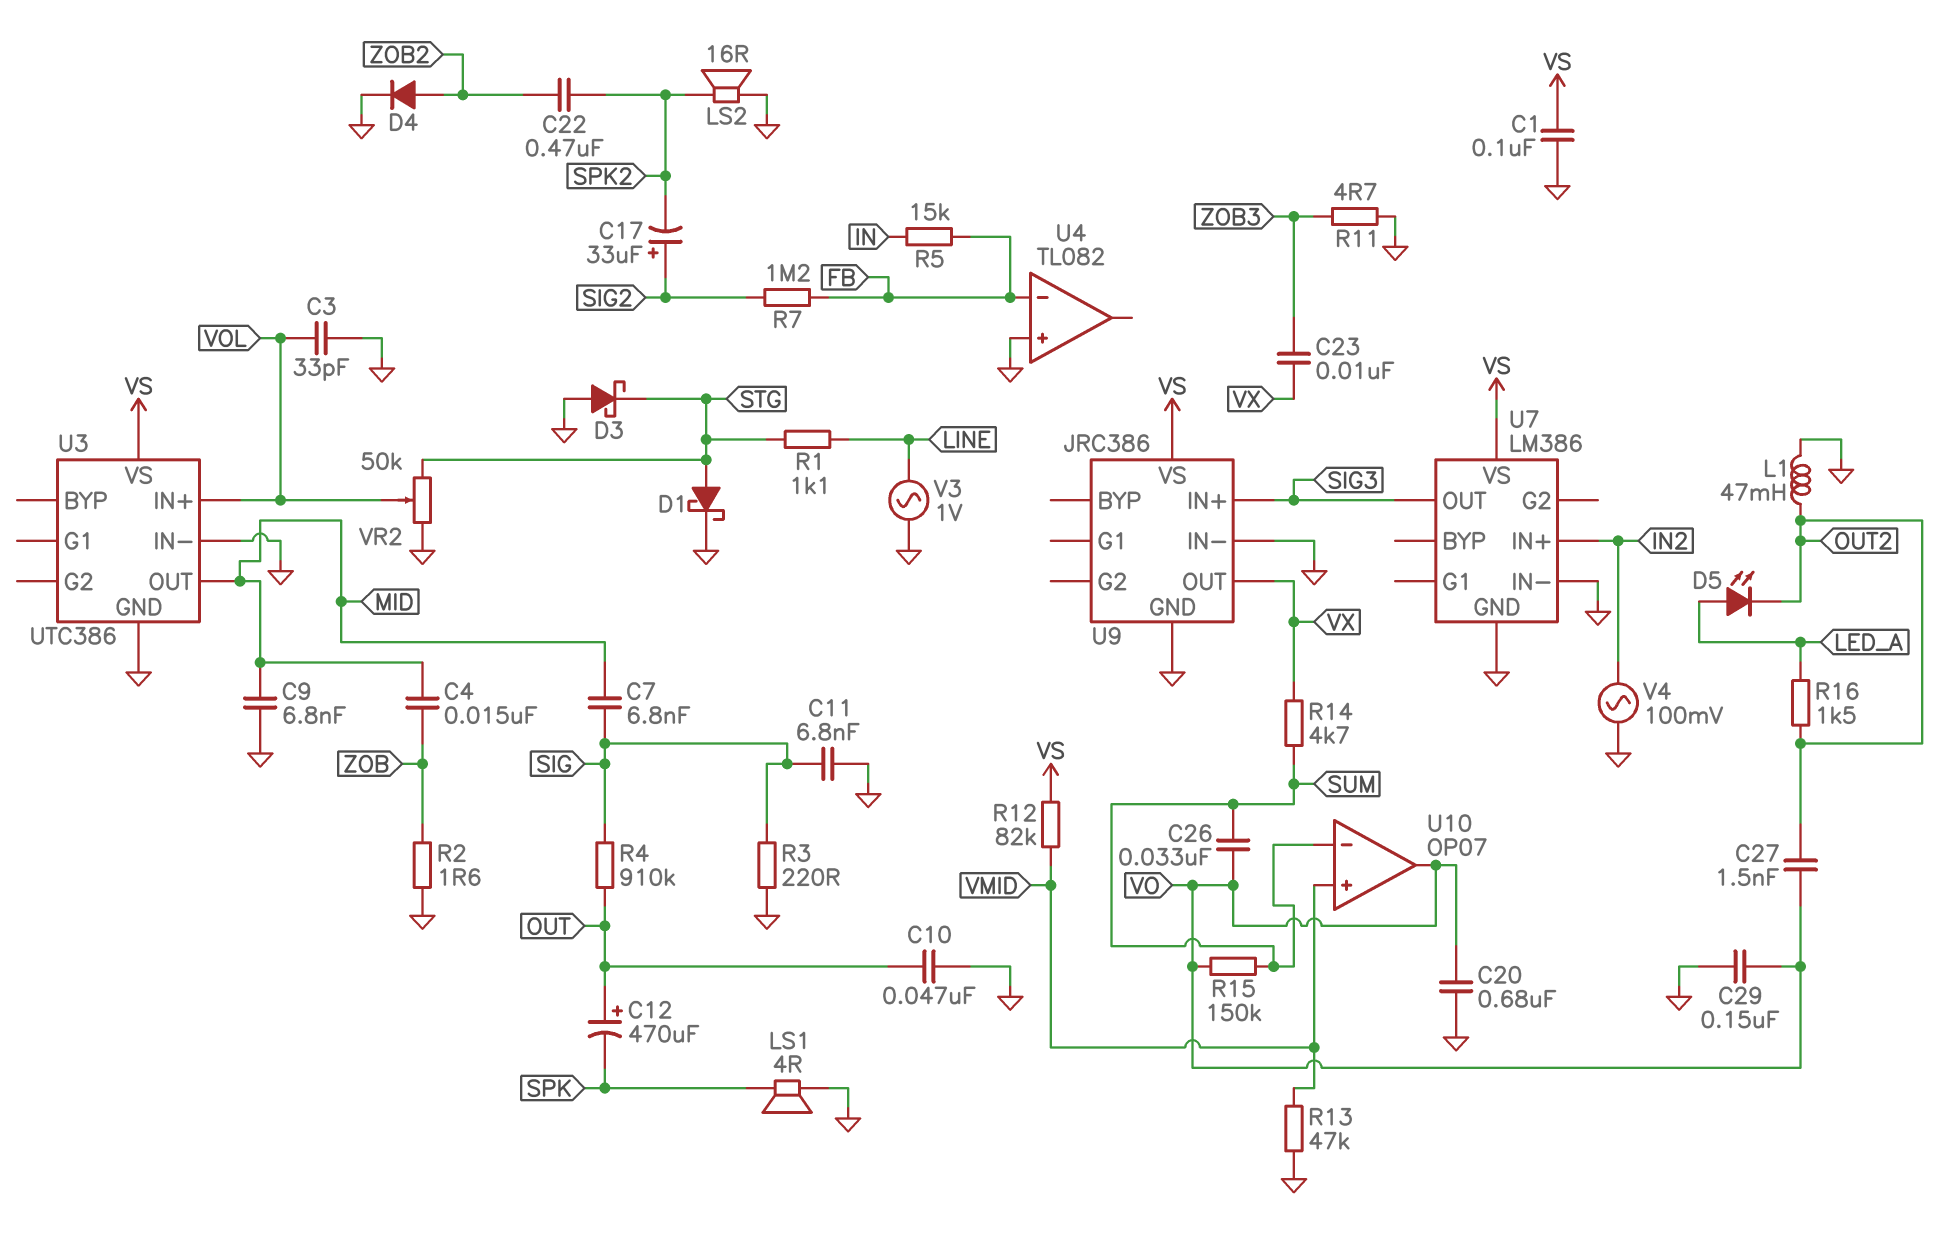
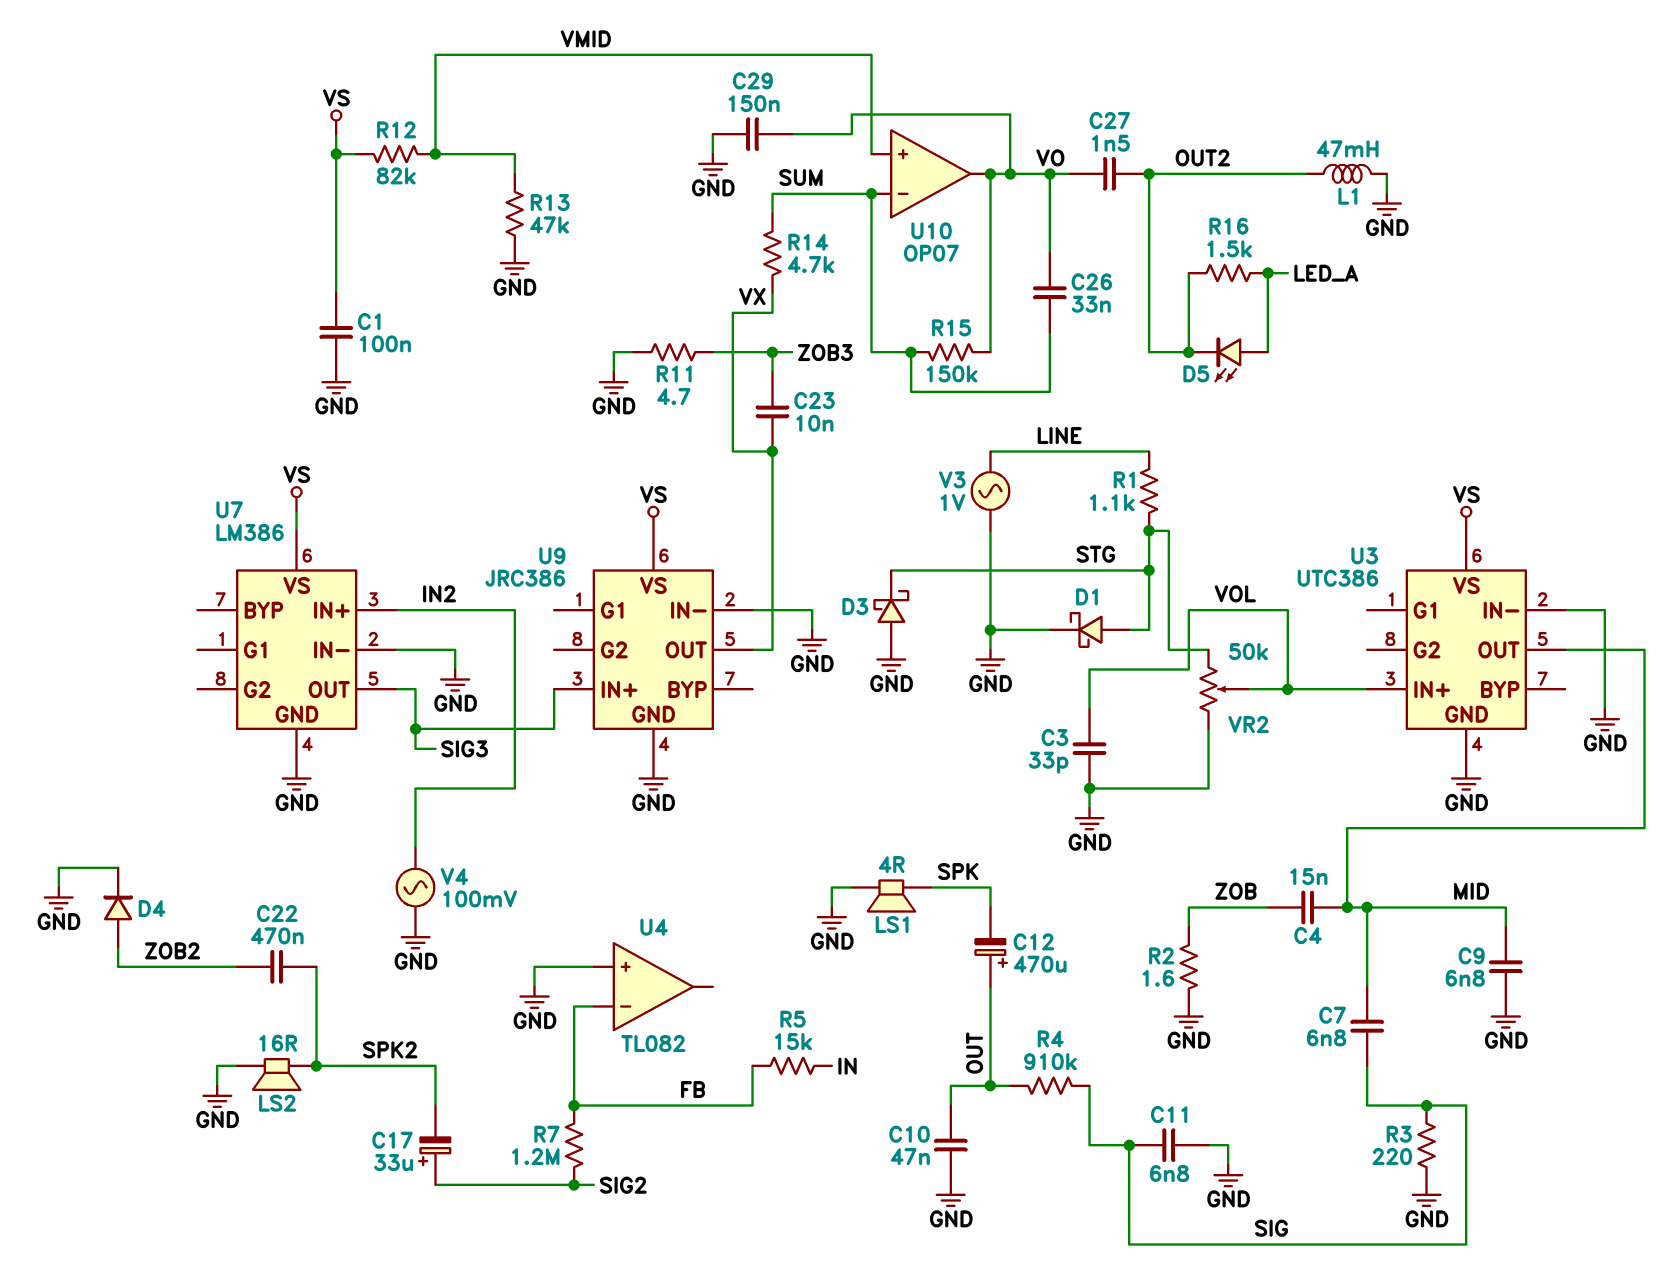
C20: 680nF (GND, VO) -> none

